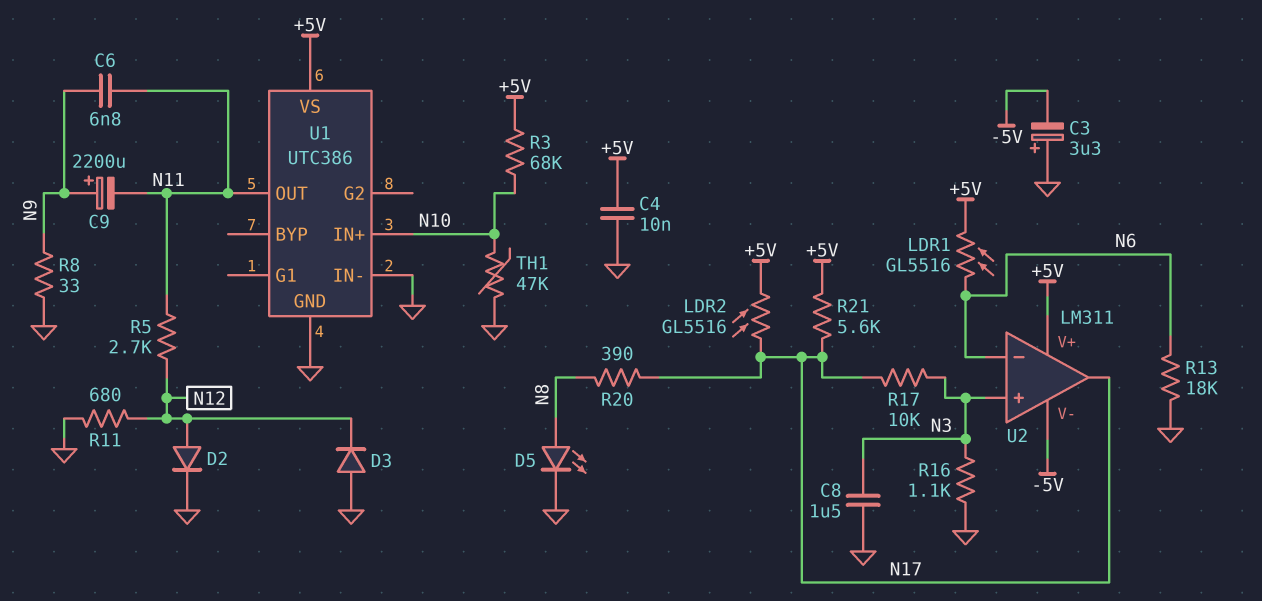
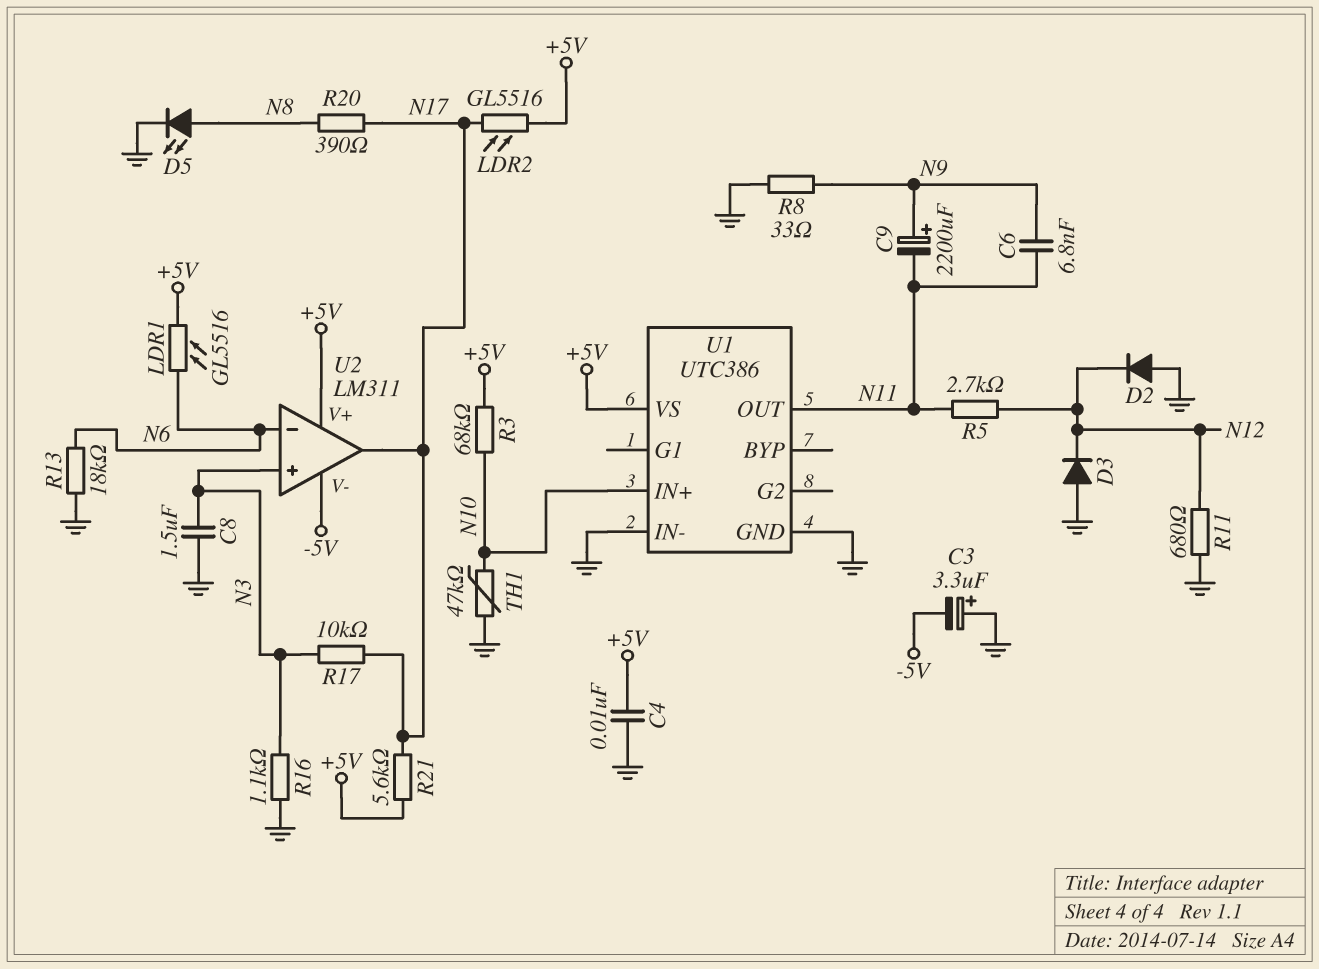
D2: diode (A N12, K GND) -> diode (A GND, K N12)

